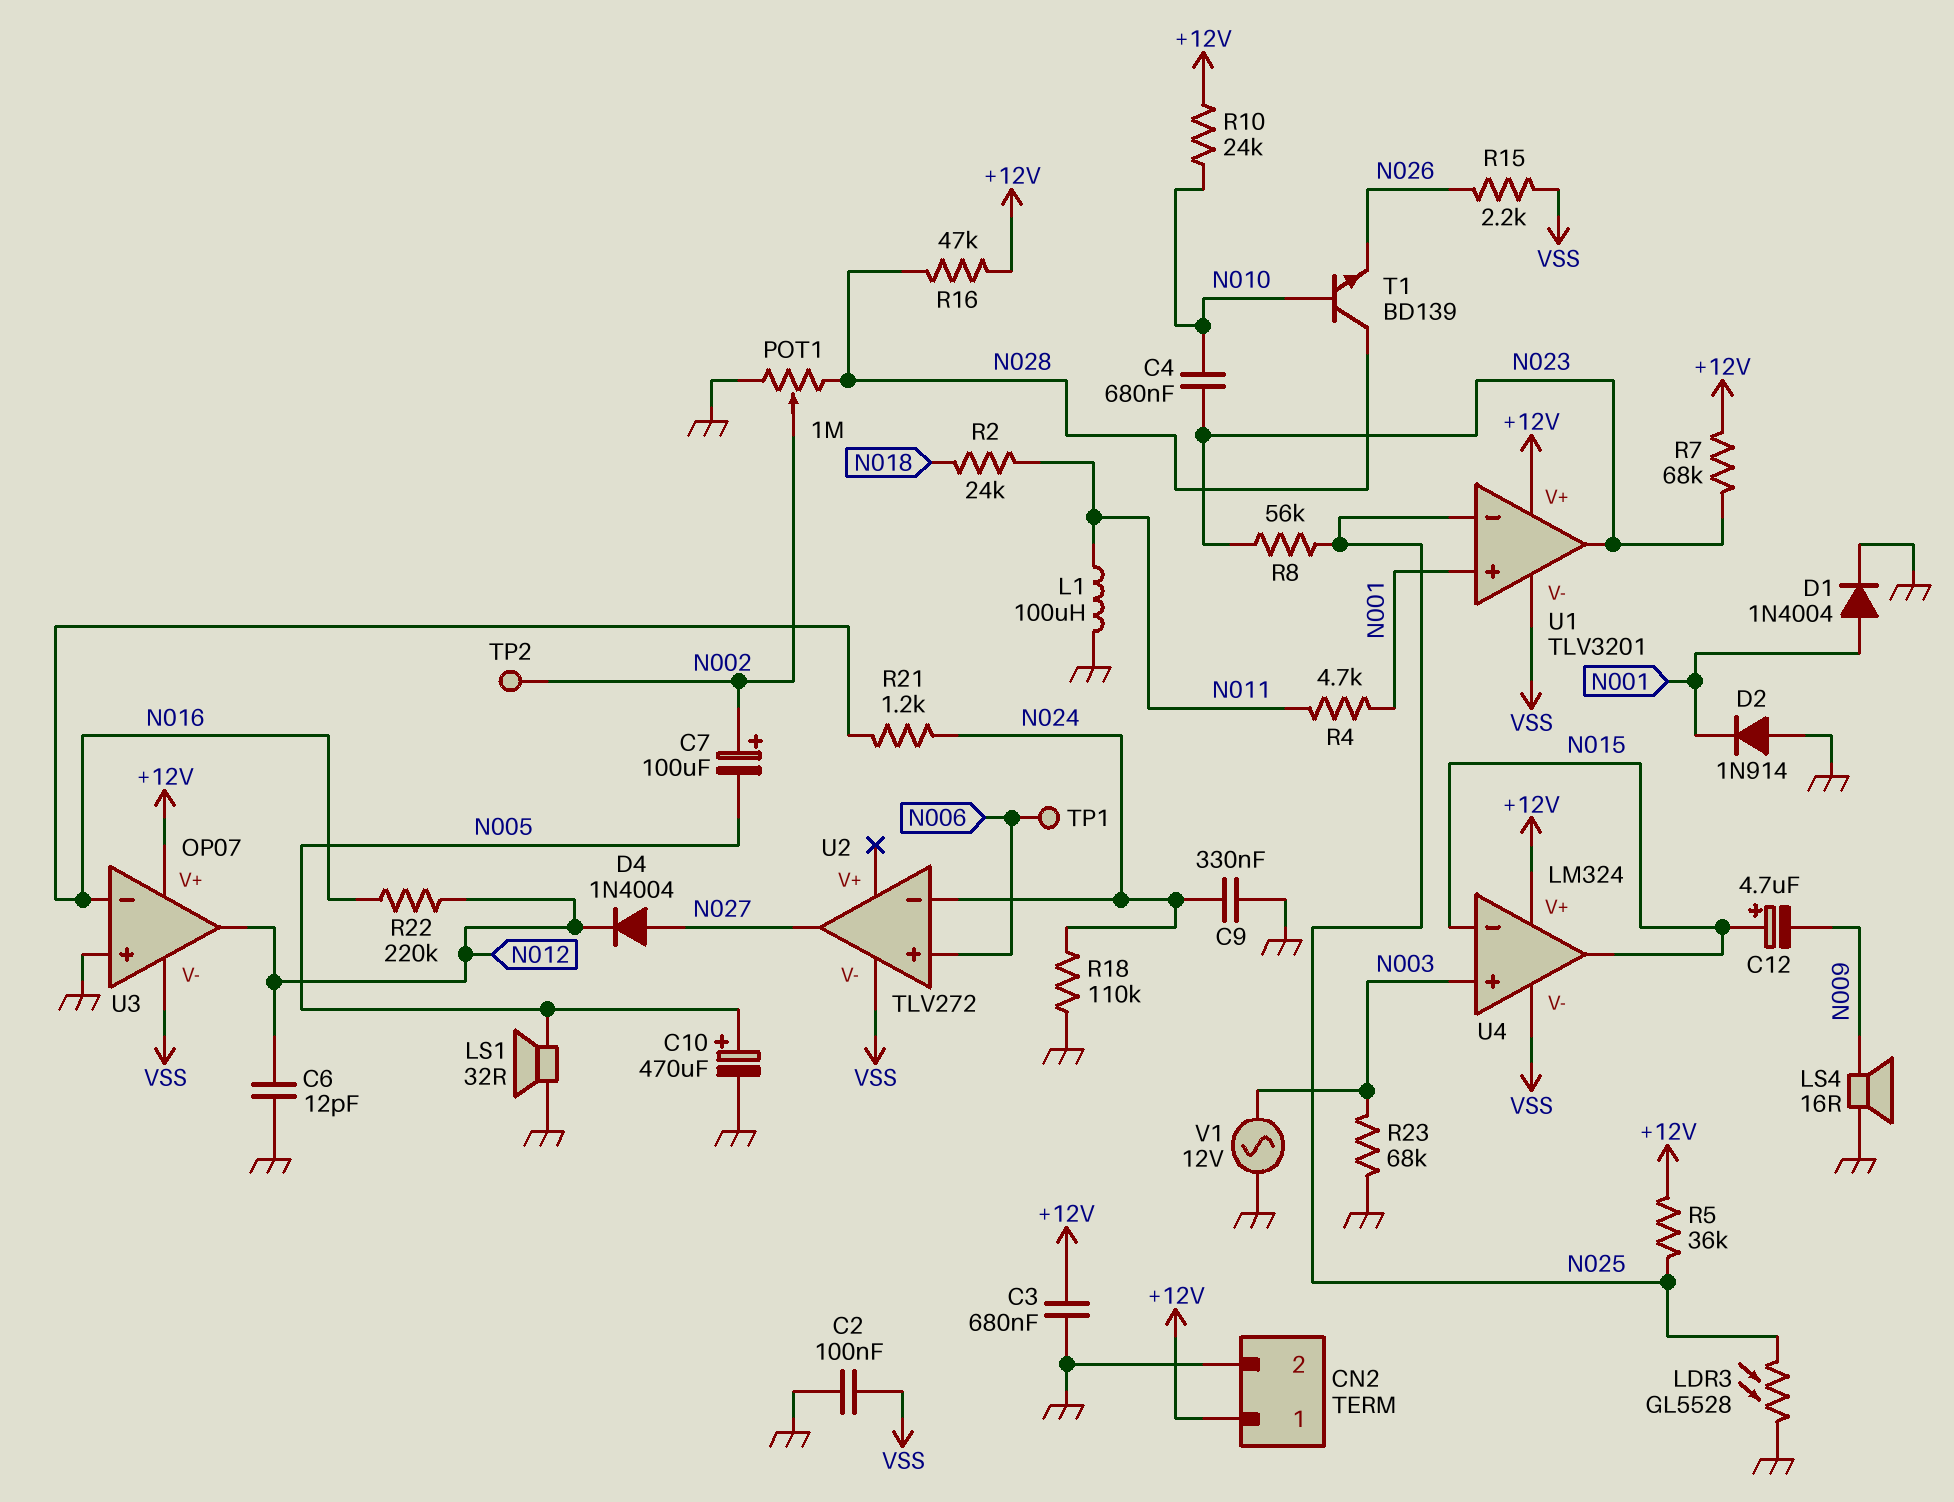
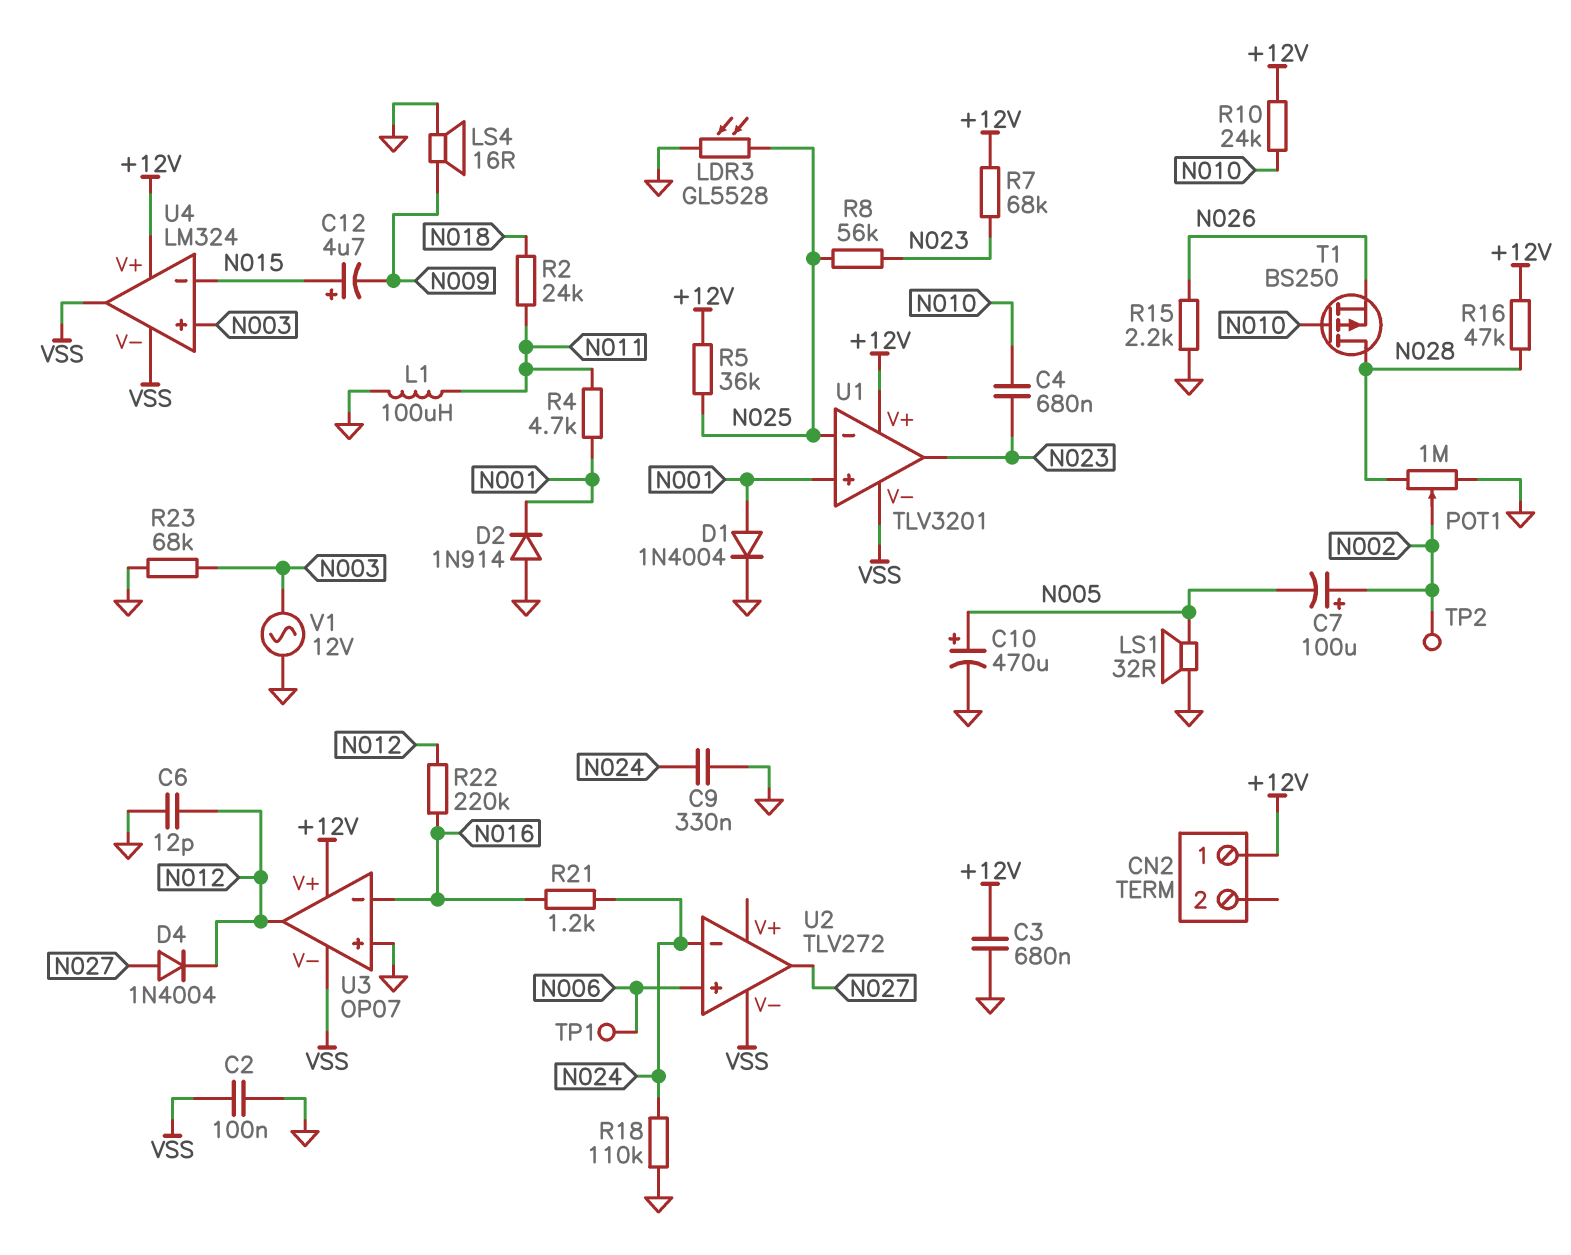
CN2 pin 2: GND -> none
R15: 2.2k (N026, VSS) -> 2.2k (GND, N026)
T1: NPN BD139 (B N010, C N028, E N026) -> PMOS BS250 (G N010, D N028, S N026)
U4 pin out: N015 -> VSS

